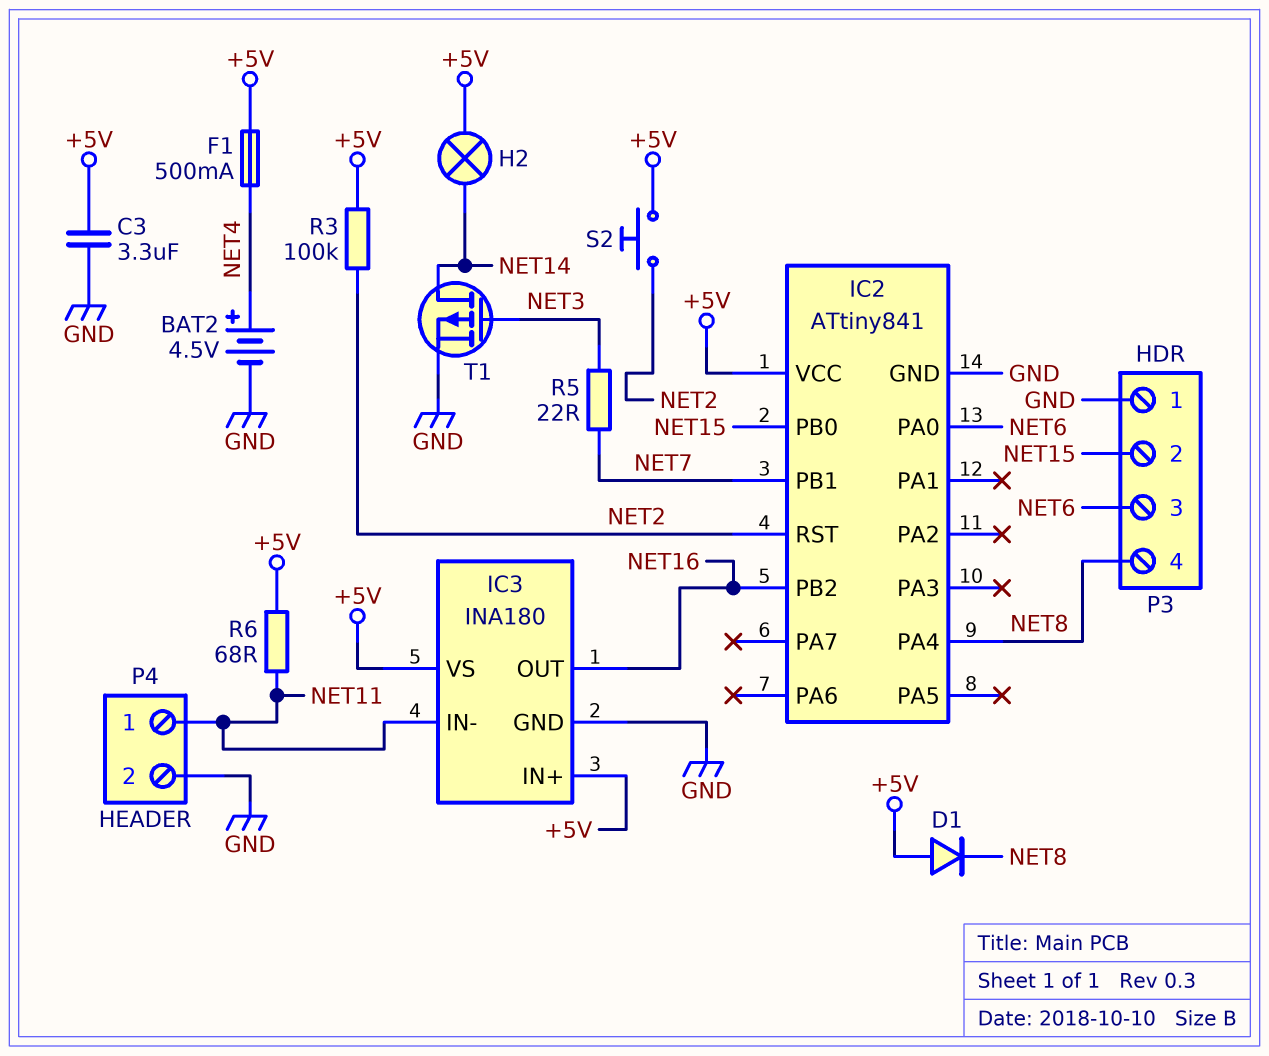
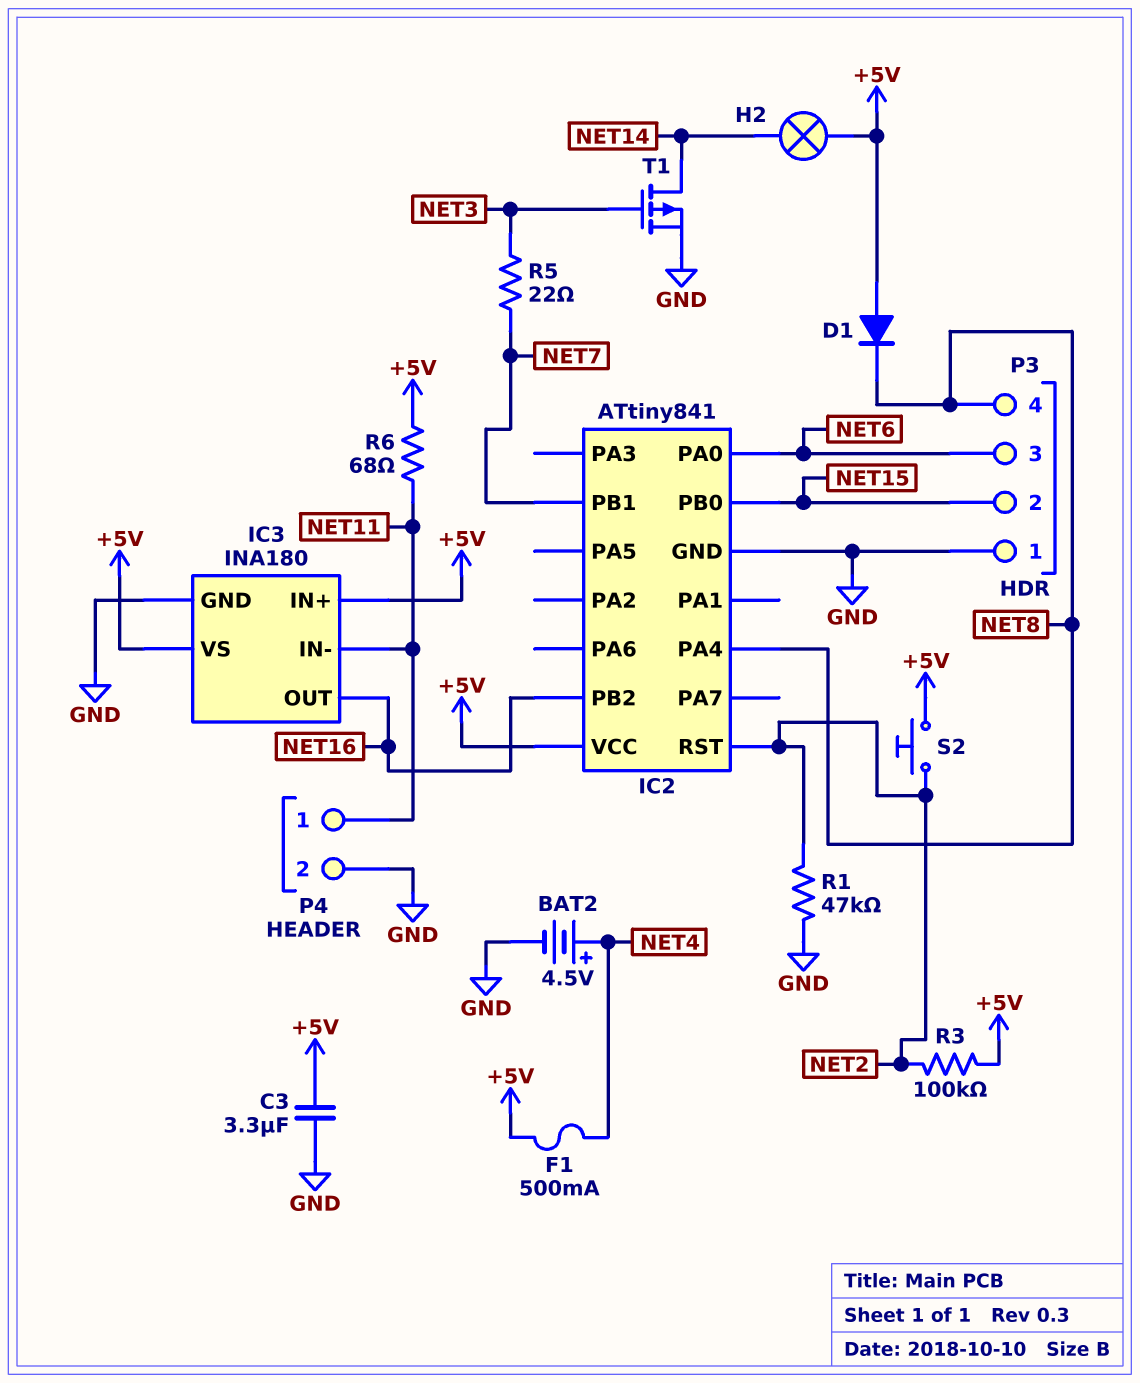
R1: none -> 47k (GND, NET2)

